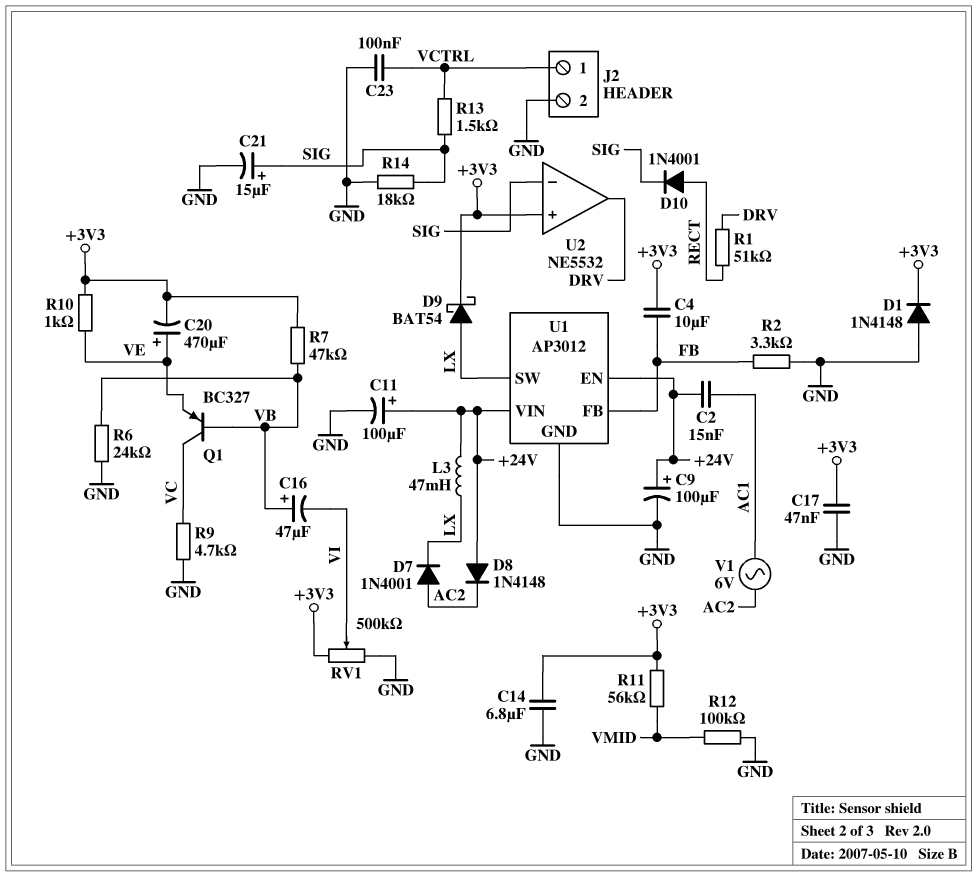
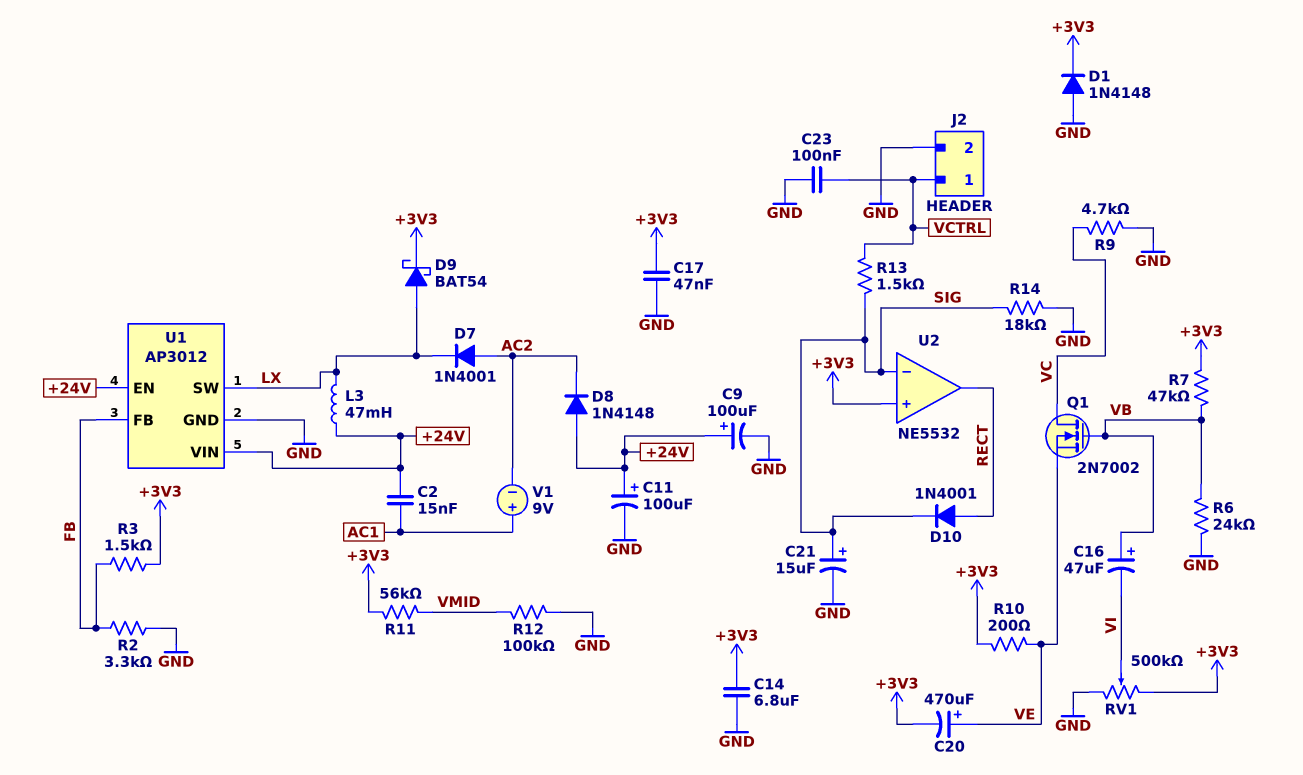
C4: 10uF (+3V3, FB) -> none
Q1: PNP BC327 (B VB, C VC, E VE) -> NMOS 2N7002 (G VB, D VC, S VE)
R1: 51k (DRV, RECT) -> none
R3: none -> 1.5k (+3V3, FB)
R10: 1k (+3V3, VE) -> 200 (+3V3, VE)
U2 pin out: DRV -> RECT
V1: AC 6V (AC1, AC2) -> 9V (plus AC1, minus AC2)

